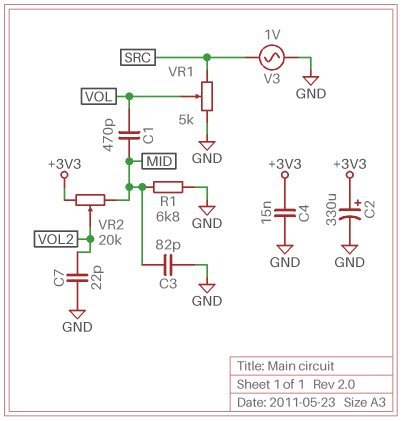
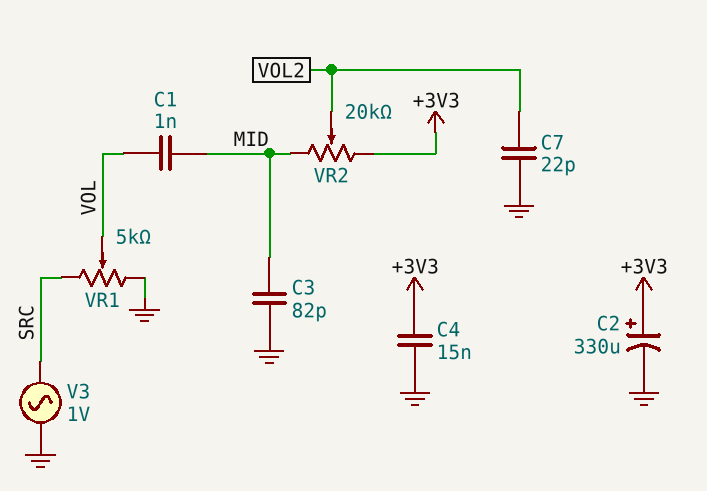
C1: 470pF (MID, VOL) -> 1nF (MID, VOL)
R1: 6.8k (GND, MID) -> none

